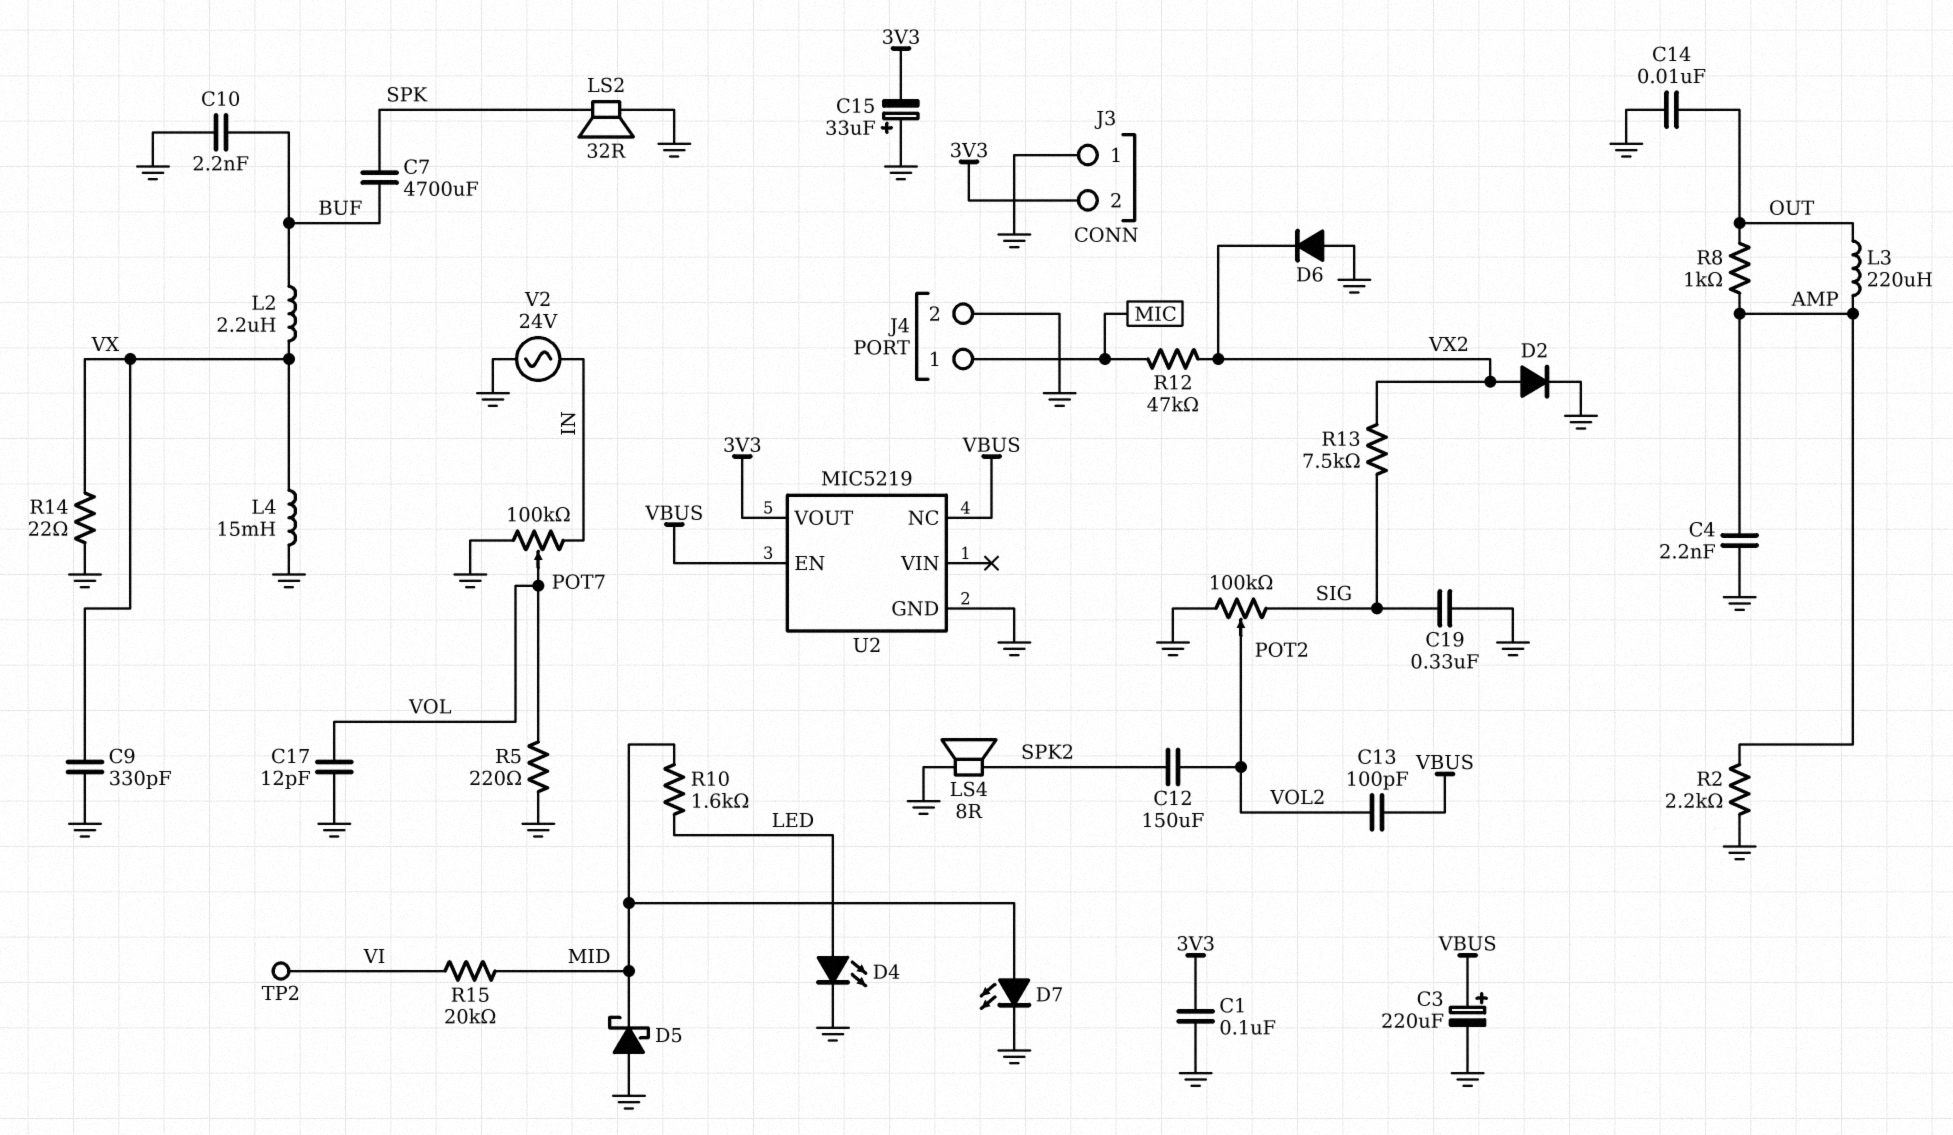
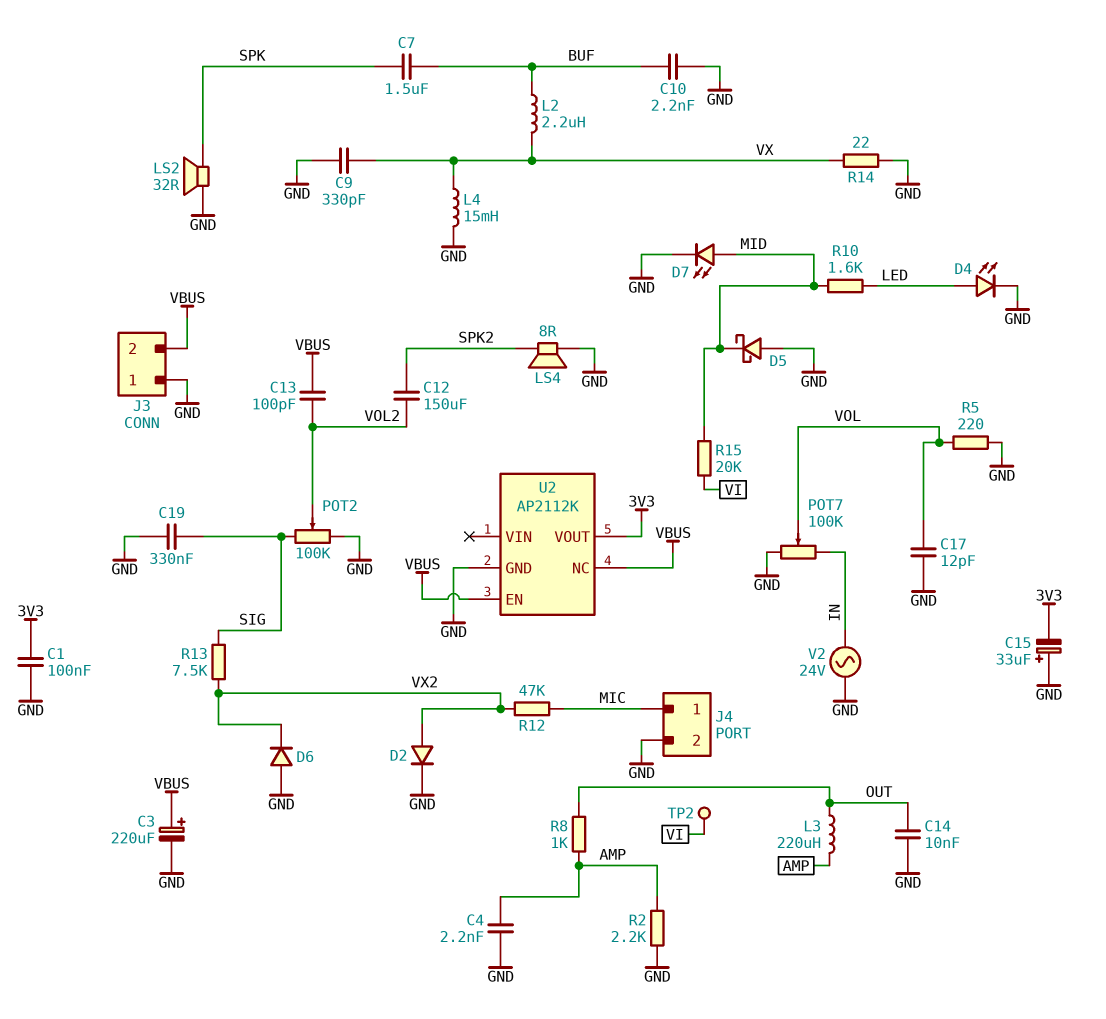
C7: 4700uF (BUF, SPK) -> 1.5uF (BUF, SPK)
J3 pin 2: 3V3 -> VBUS
U2: MIC5219 -> AP2112K

